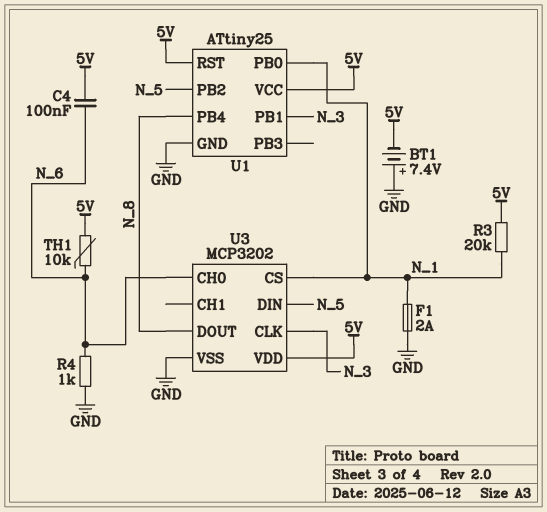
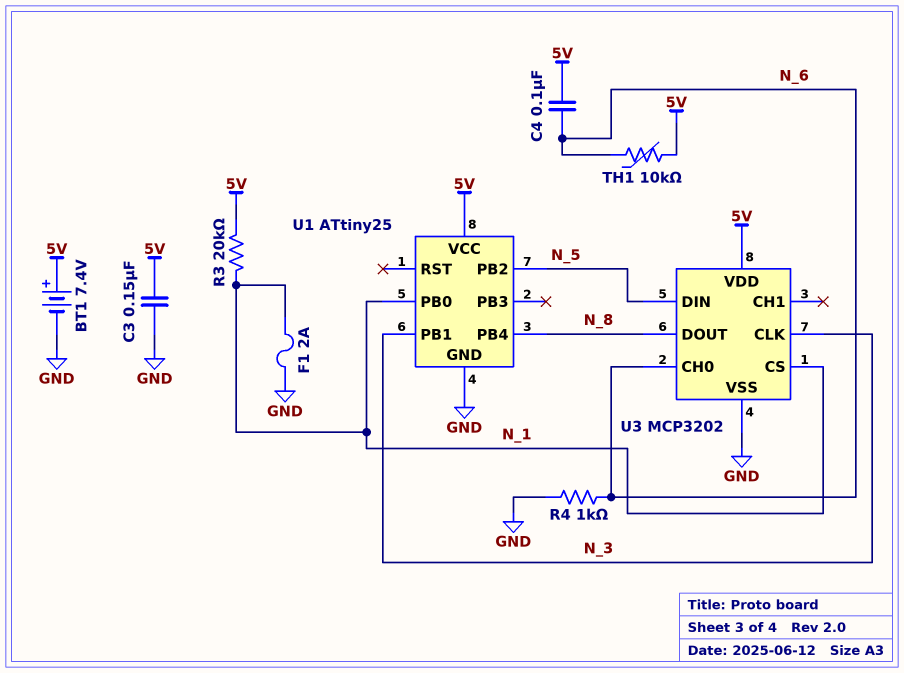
BT1: 7.4V (plus GND, minus 5V) -> 7.4V (plus 5V, minus GND)
C3: none -> 150nF (5V, GND)
U1 pin RST: 5V -> none

